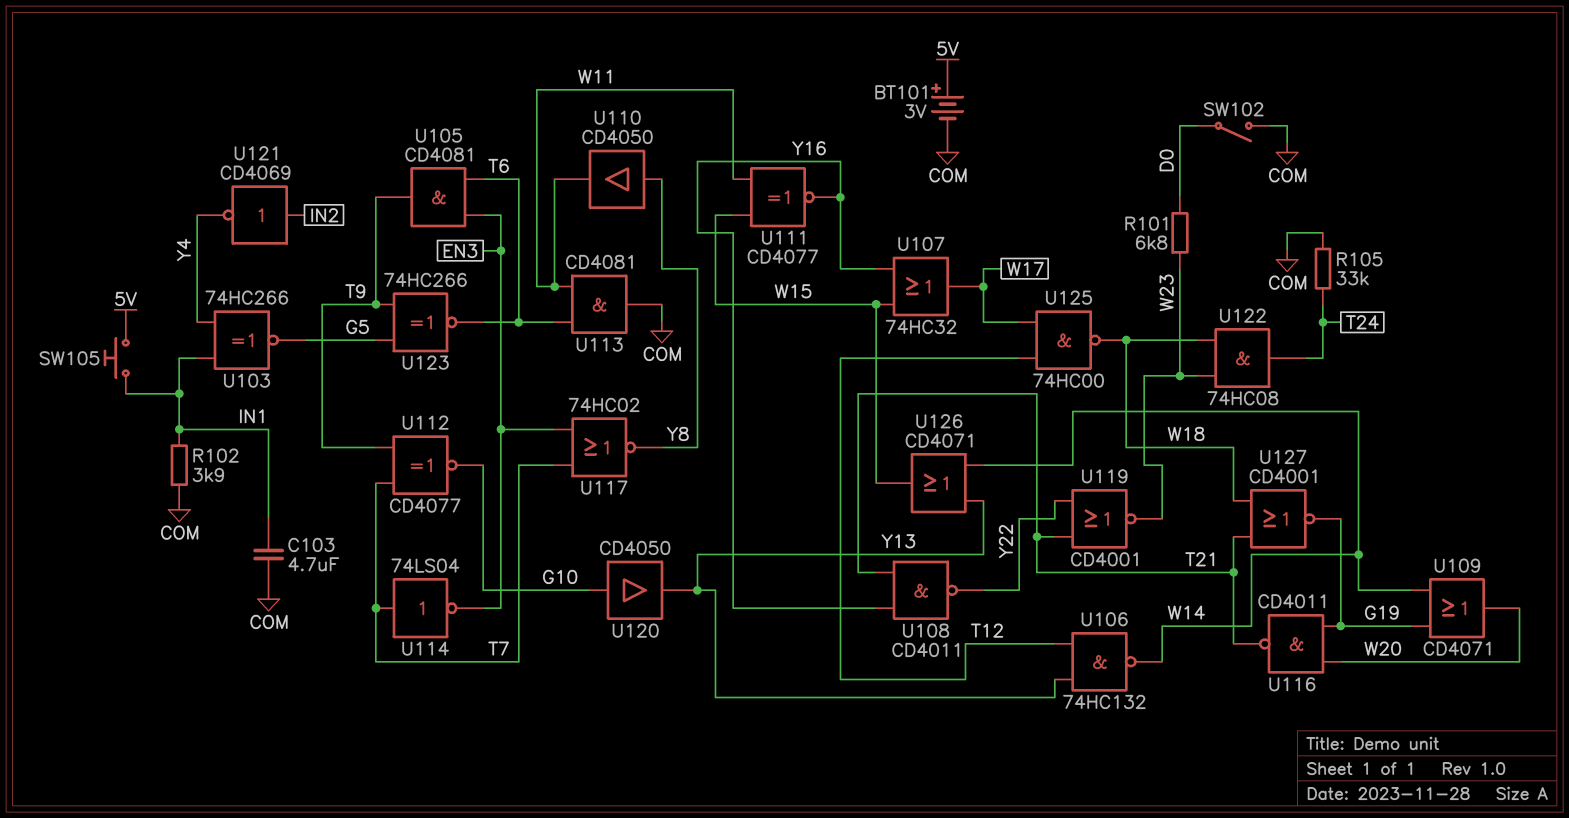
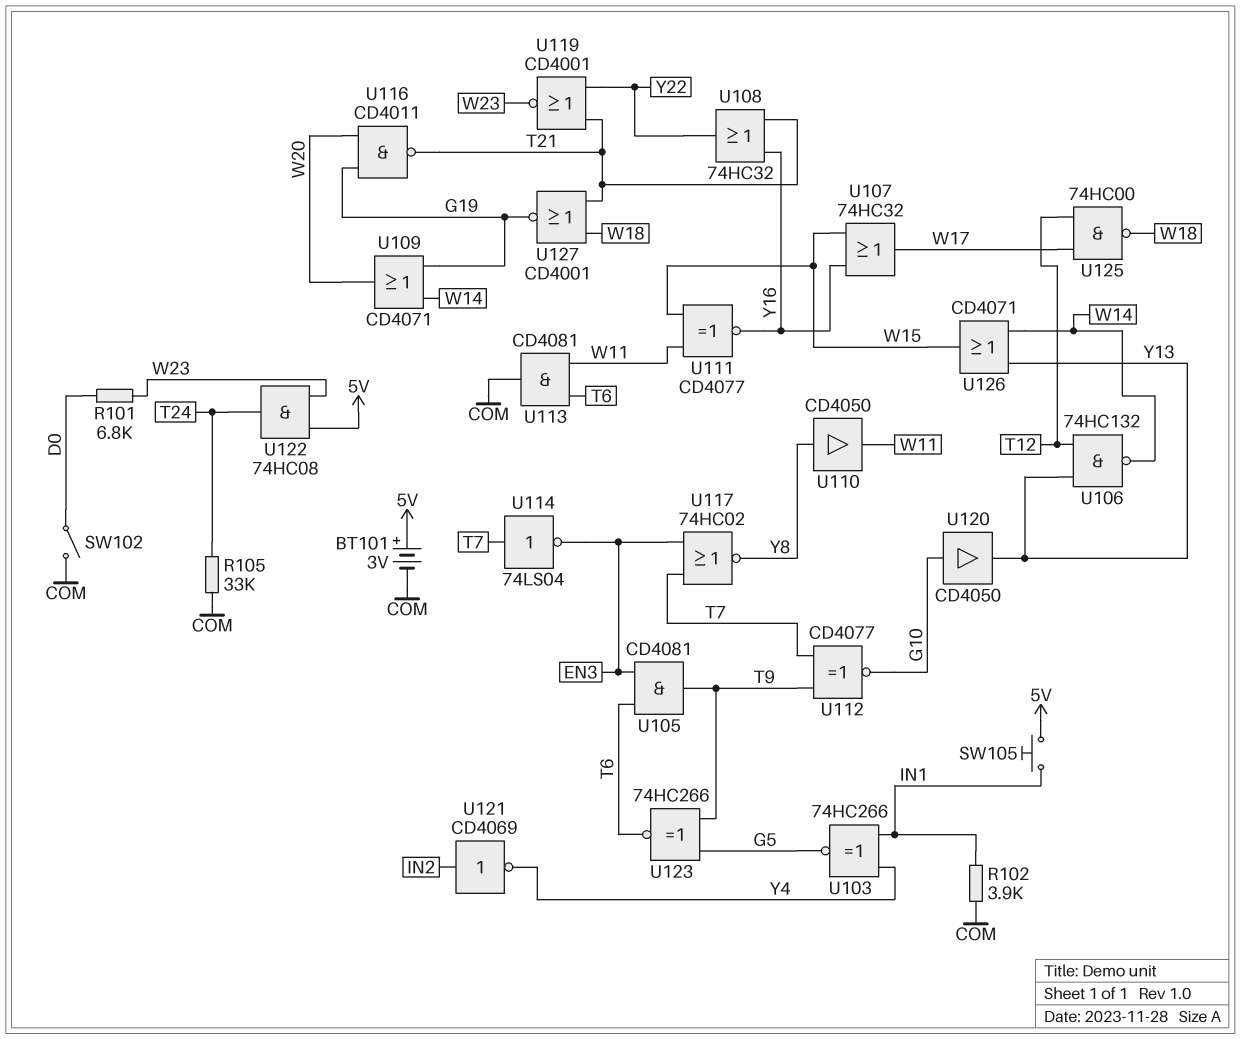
C103: 4.7uF (COM, IN1) -> none
U108: NAND CD4011 (in T21, in Y16, out Y22) -> OR 74HC32 (in T21, in Y16, out Y22)
U122: AND 74HC08 (in W18, in W23, out T24) -> AND 74HC08 (in 5V, in W23, out T24)

